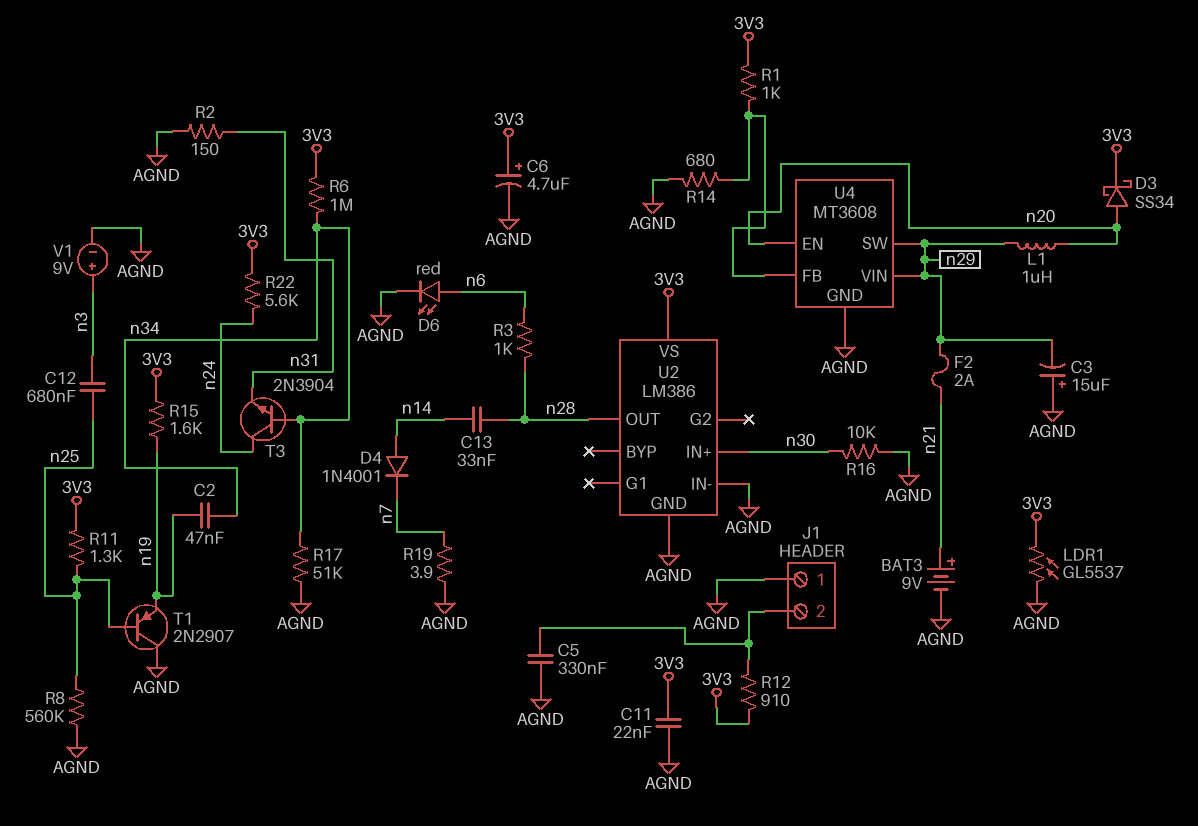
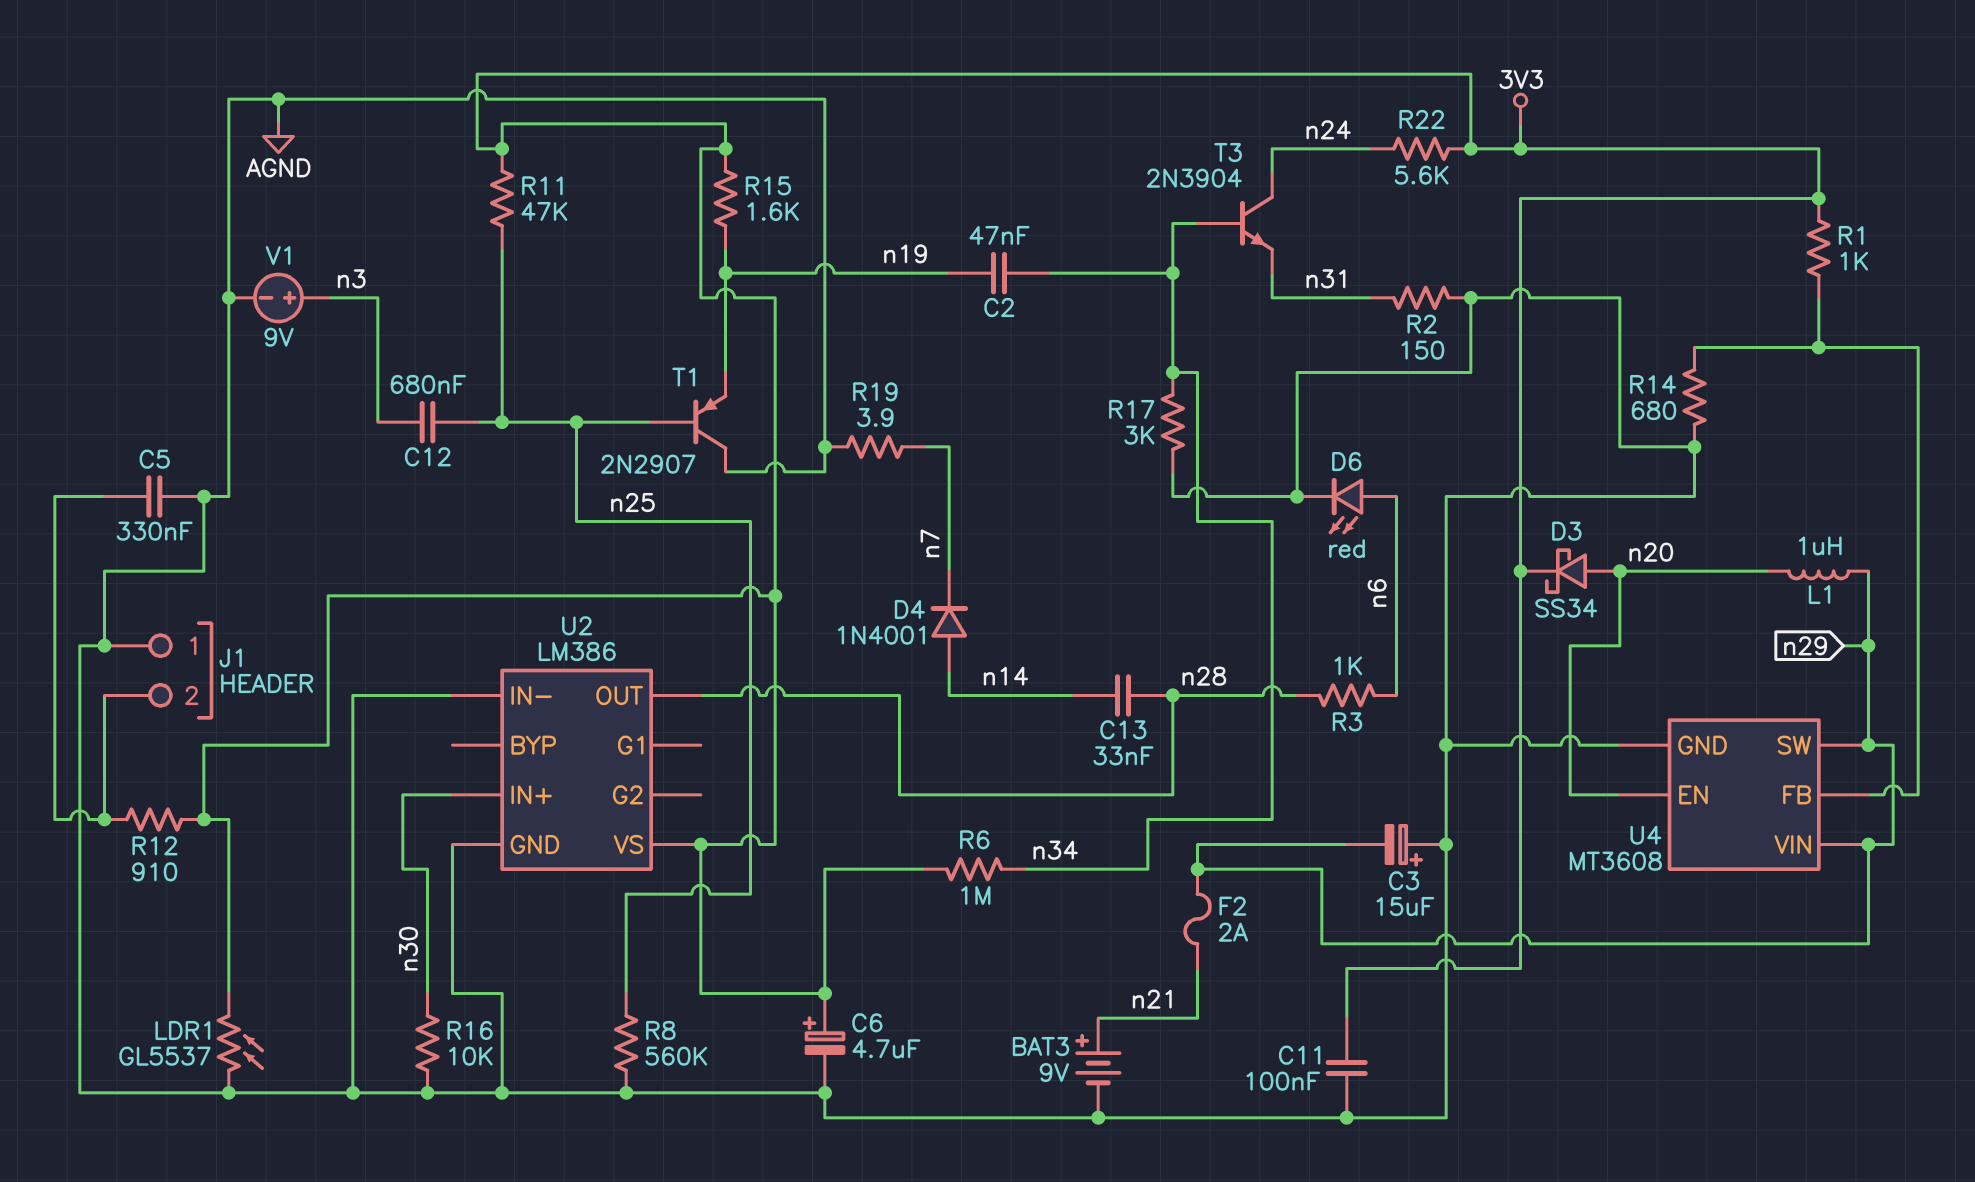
C11: 22nF (3V3, AGND) -> 100nF (3V3, AGND)
R11: 1.3k (3V3, n25) -> 47k (3V3, n25)
R17: 51k (AGND, n34) -> 3k (AGND, n34)

